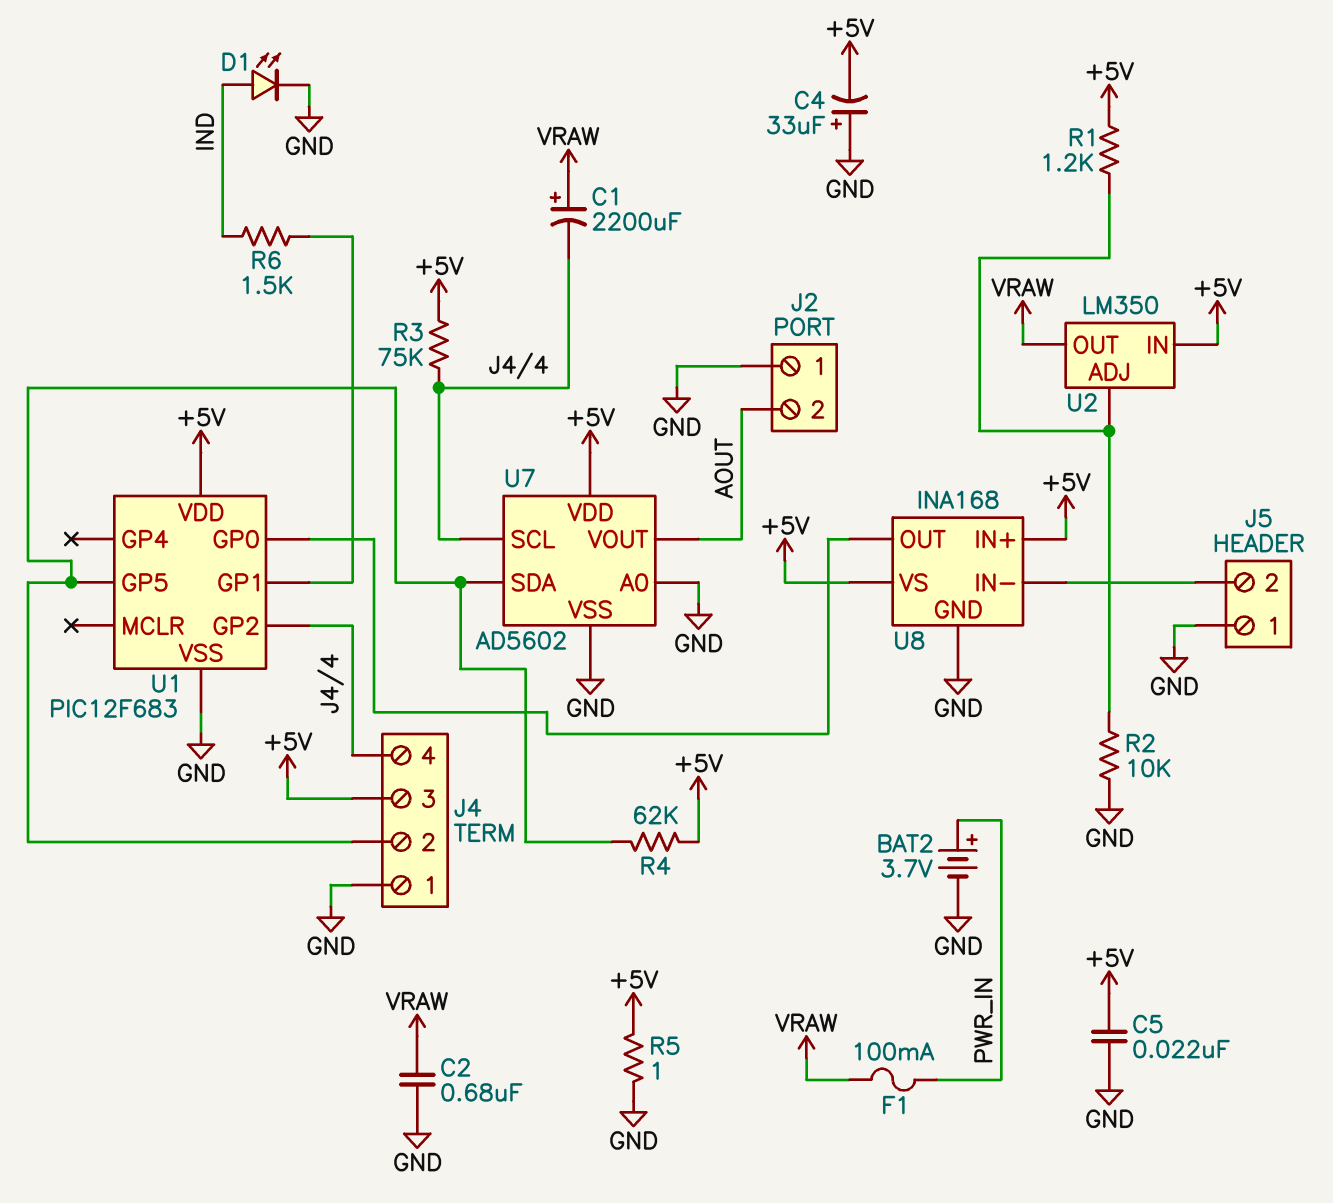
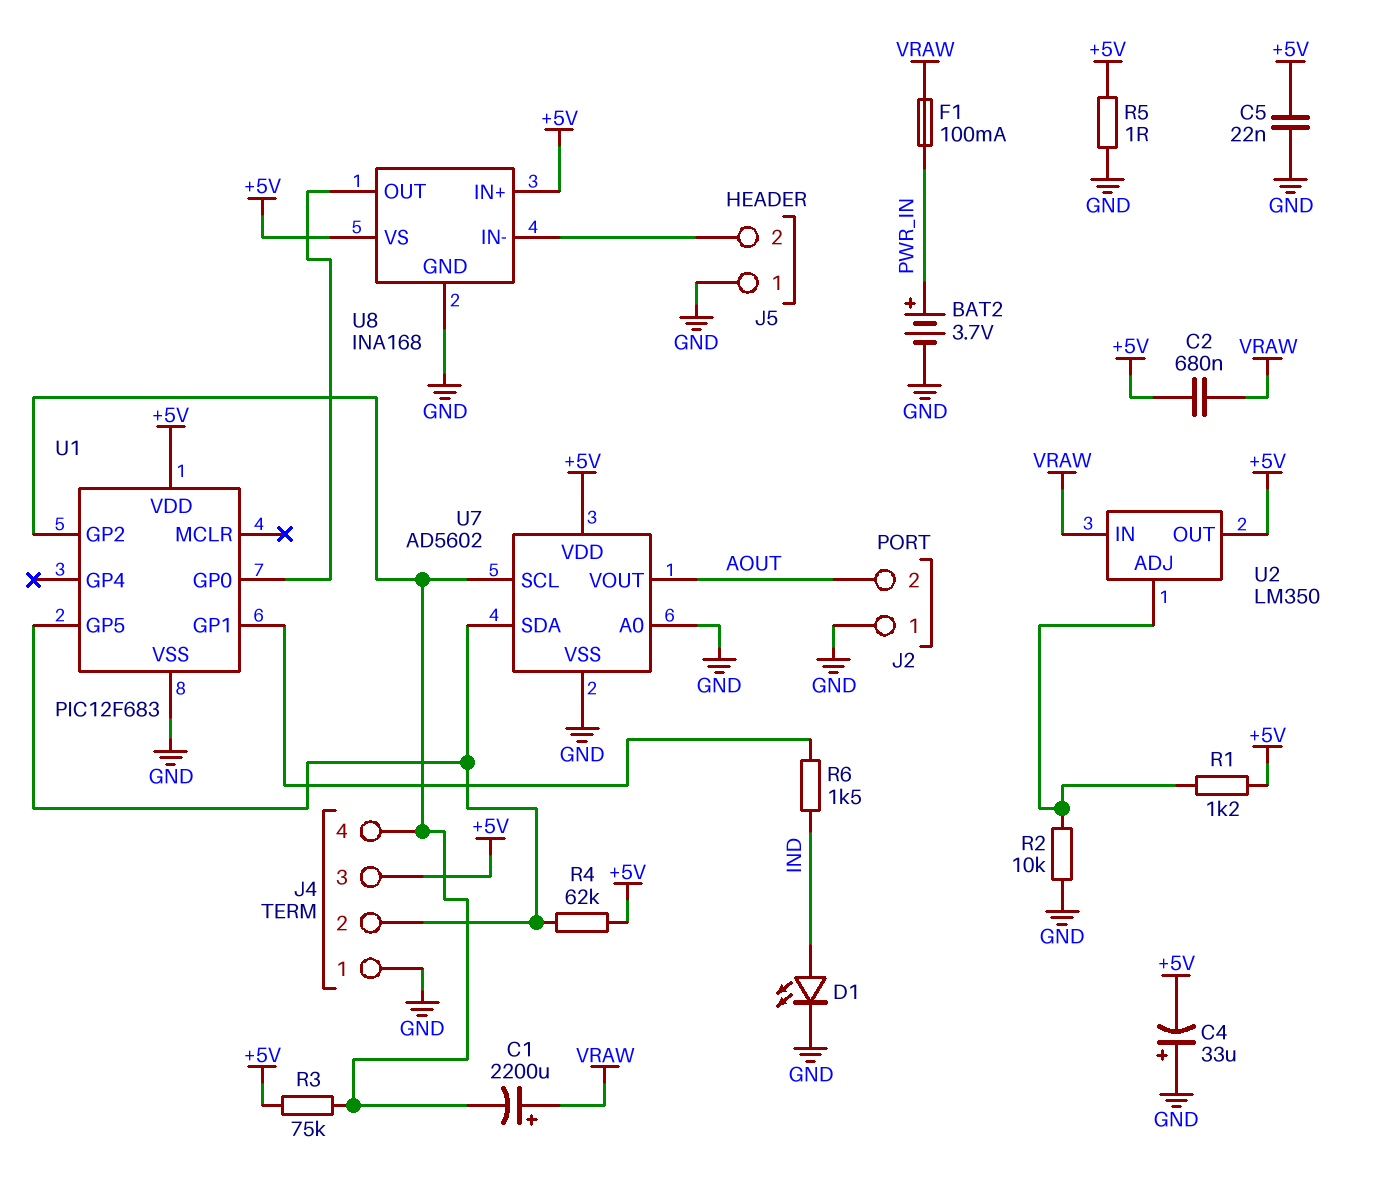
C2: 680nF (GND, VRAW) -> 680nF (+5V, VRAW)
U2 pin IN: +5V -> VRAW
U2 pin OUT: VRAW -> +5V

